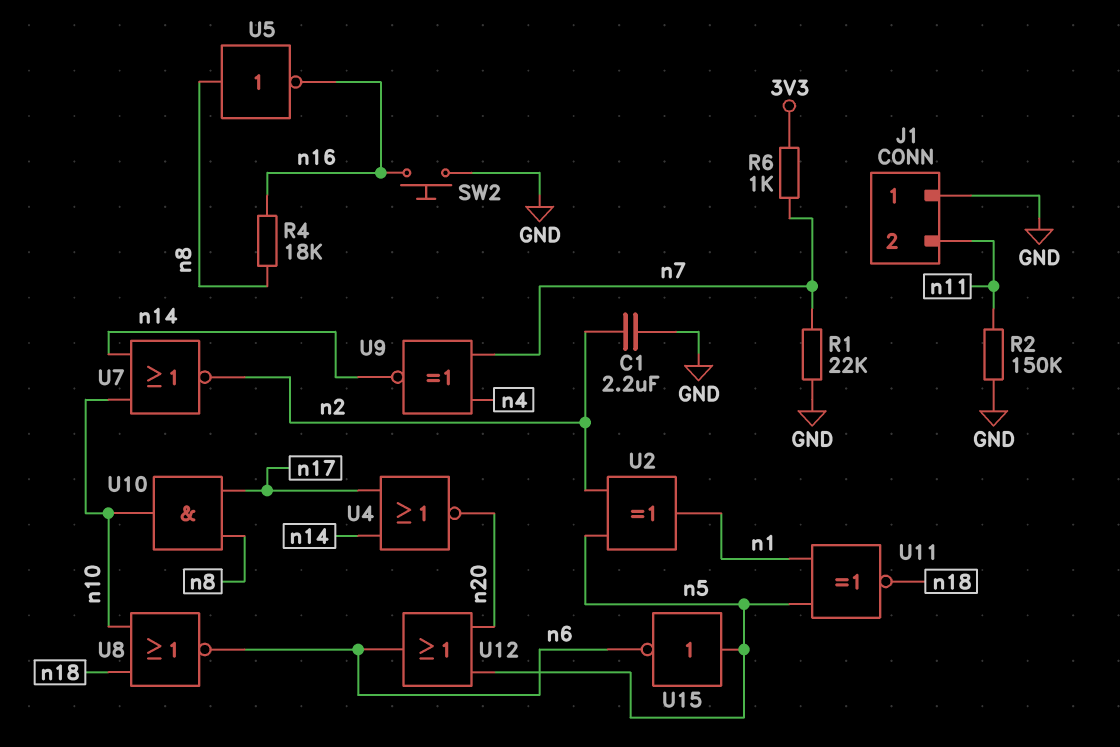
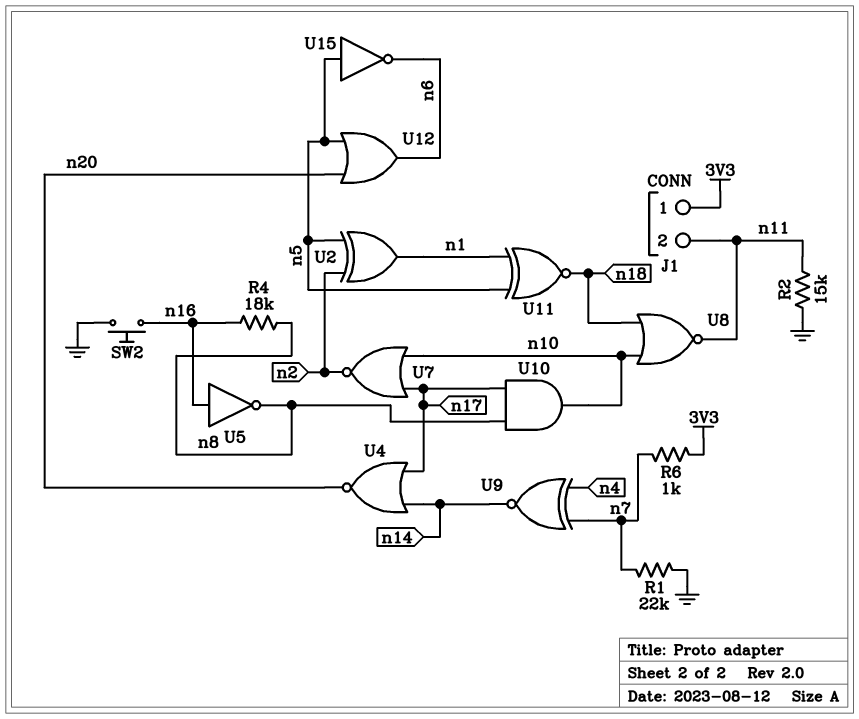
C1: 2.2uF (GND, n2) -> none
J1 pin 1: GND -> 3V3
R2: 150k (GND, n11) -> 15k (GND, n11)
U5: NOT (in n8, out n16) -> NOT (in n16, out n8)
U7: NOR (in n10, in n14, out n2) -> NOR (in n10, in n17, out n2)
U8: NOR (in n10, in n18, out n6) -> NOR (in n10, in n18, out n11)

